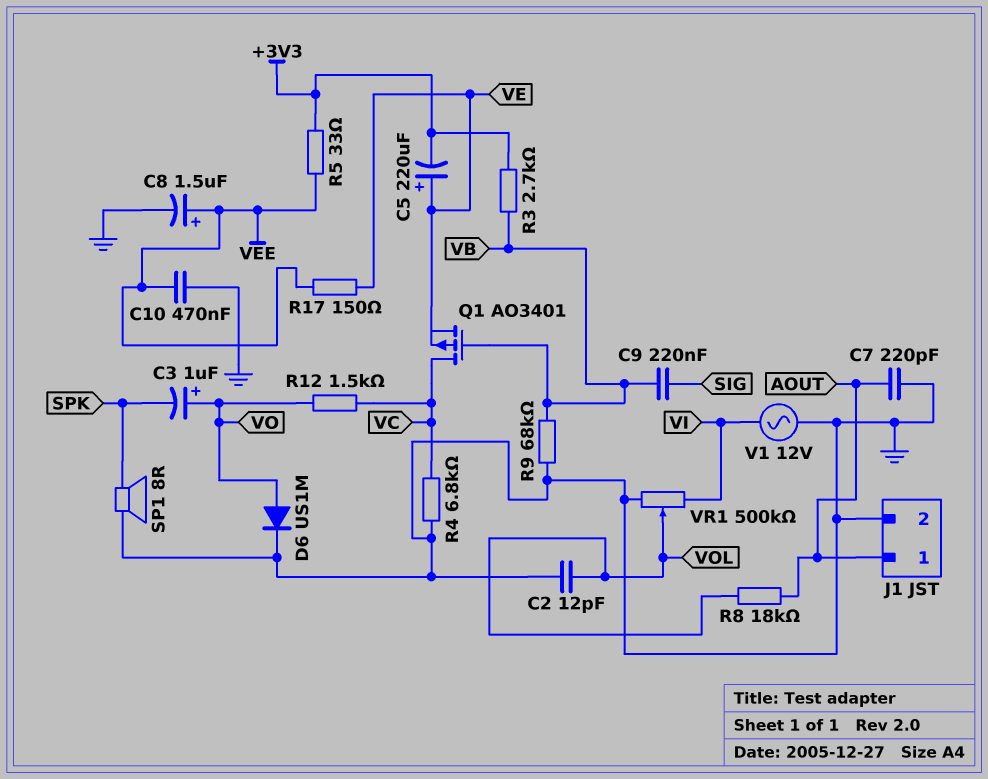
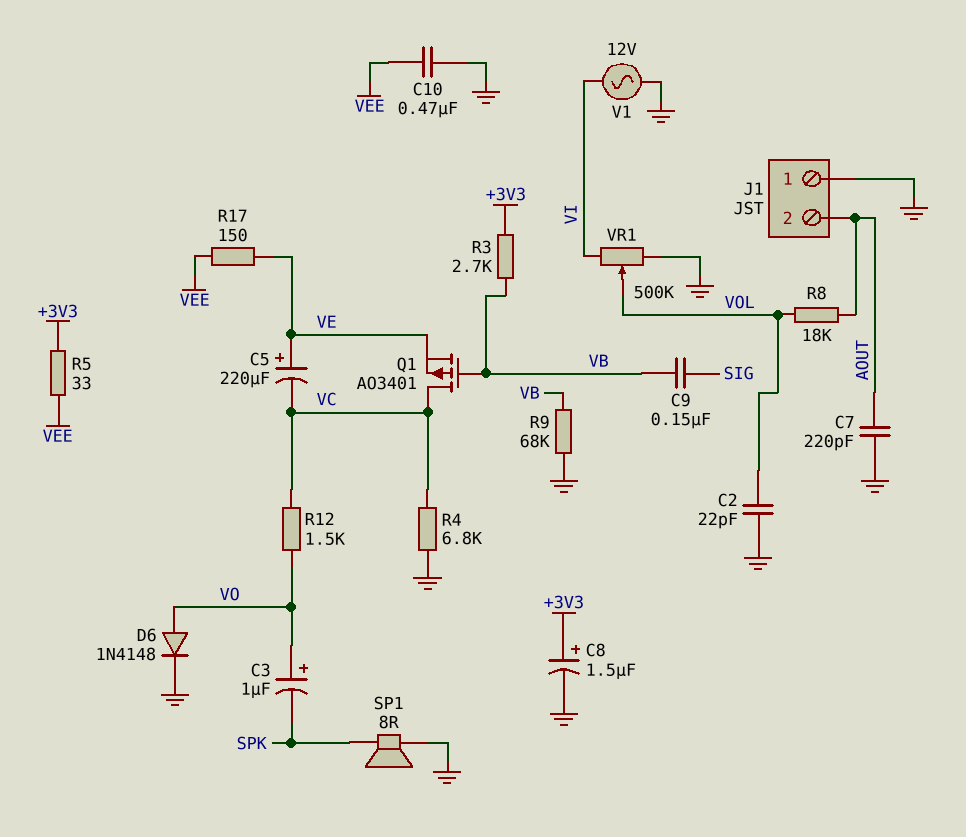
C2: 12pF (GND, VOL) -> 22pF (GND, VOL)
C5: 220uF (plus VE, minus +3V3) -> 220uF (plus VE, minus VC)
C8: 1.5uF (plus VEE, minus GND) -> 1.5uF (plus +3V3, minus GND)
C9: 220nF (SIG, VB) -> 150nF (SIG, VB)
D6: diode US1M (A VO, K GND) -> diode 1N4148 (A VO, K GND)
J1 pin 1: AOUT -> GND
J1 pin 2: GND -> AOUT

